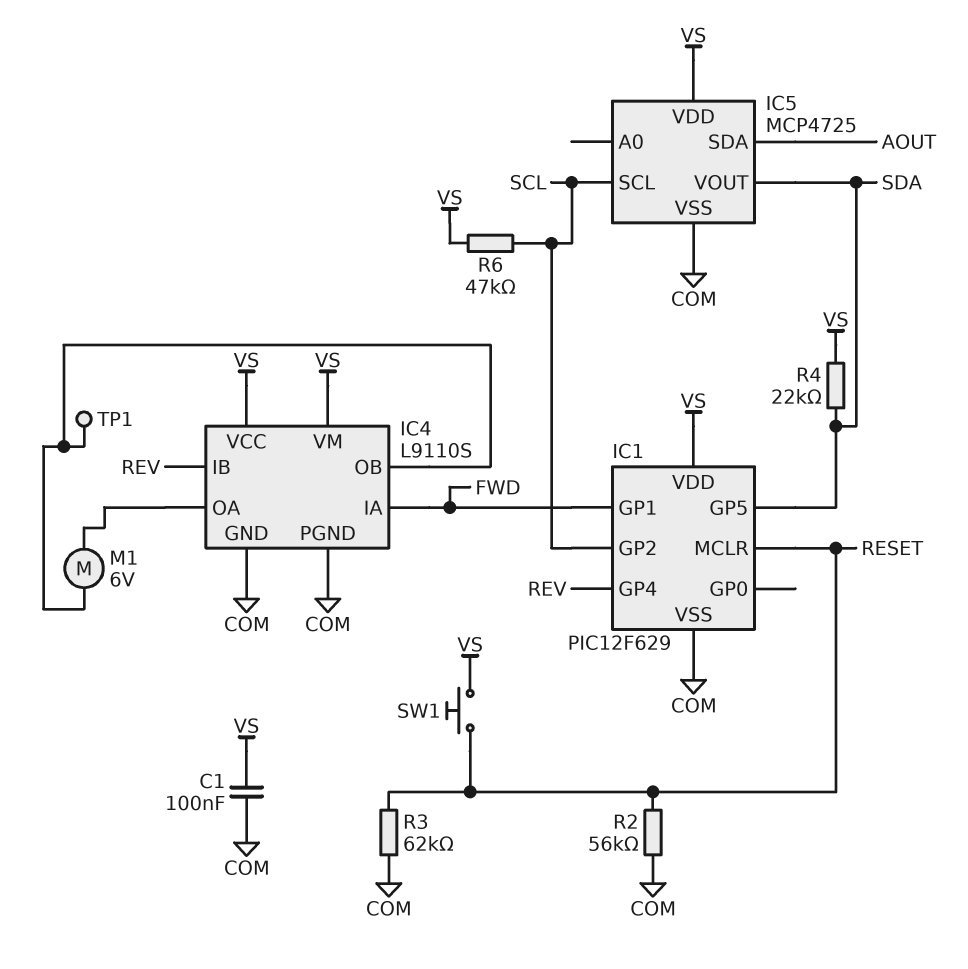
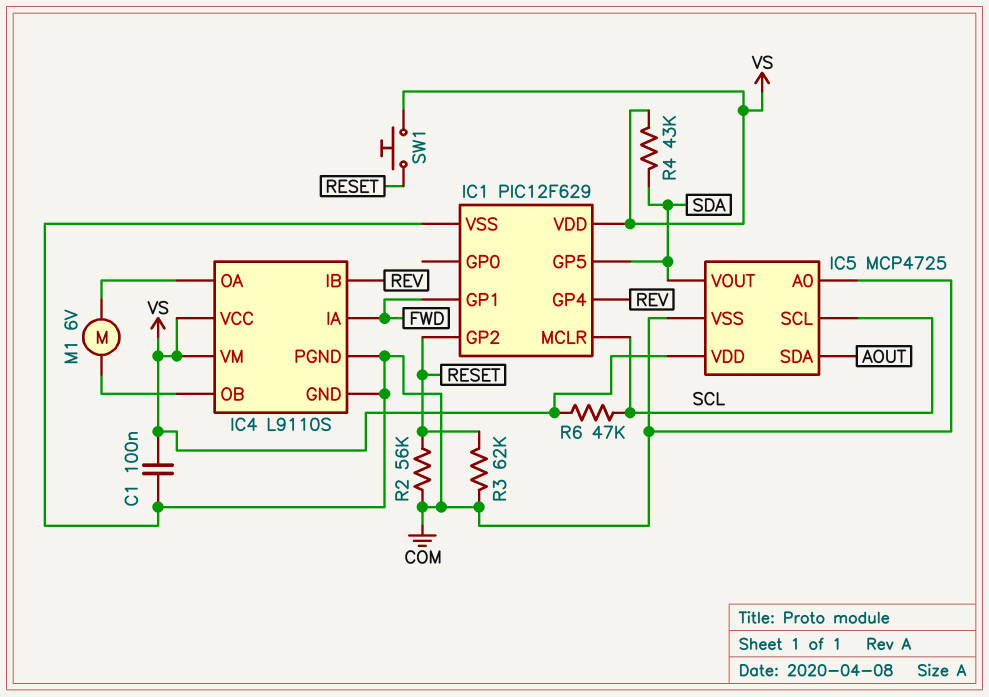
IC1 pin GP2: SCL -> RESET
IC1 pin MCLR: RESET -> SCL
IC5 pin A0: none -> COM
R4: 22k (SDA, VS) -> 43k (SDA, VS)
TP1: test point (IC4/OB) -> none

